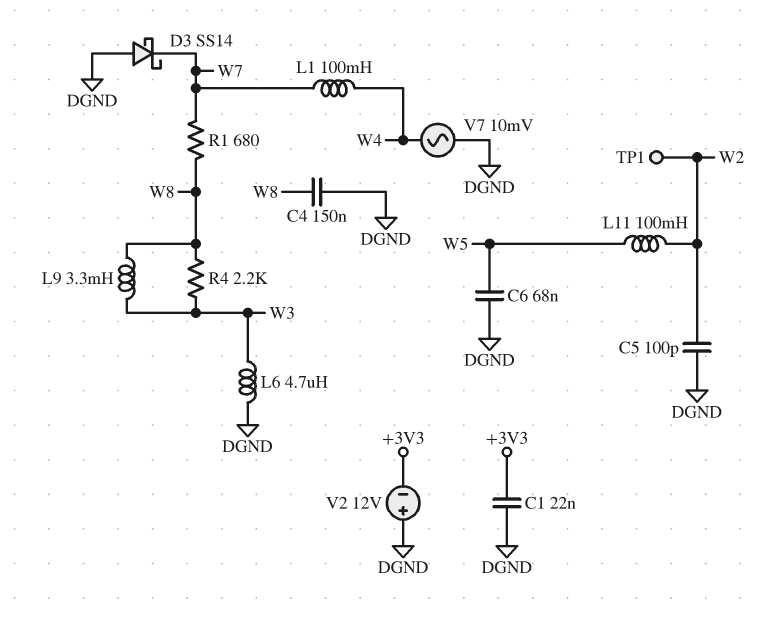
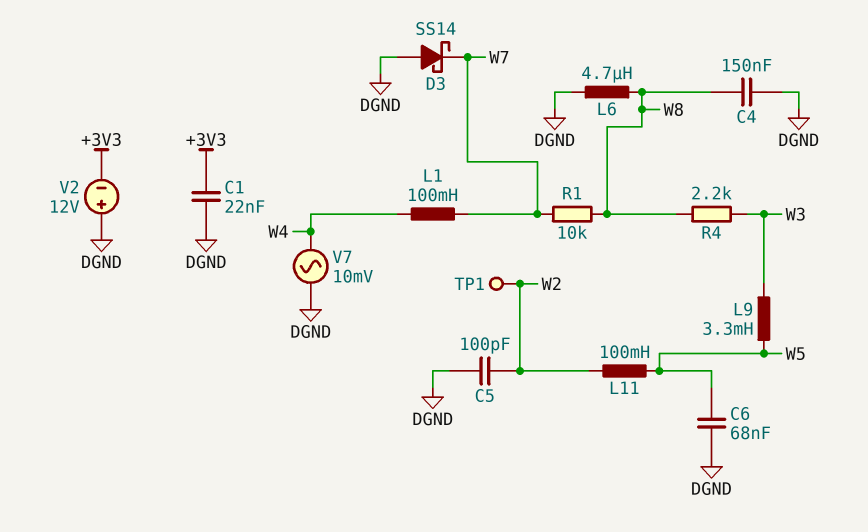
L6: 4.7uH (DGND, W3) -> 4.7uH (DGND, W8)
L9: 3.3mH (W3, W8) -> 3.3mH (W3, W5)
R1: 680 (W7, W8) -> 10k (W7, W8)

